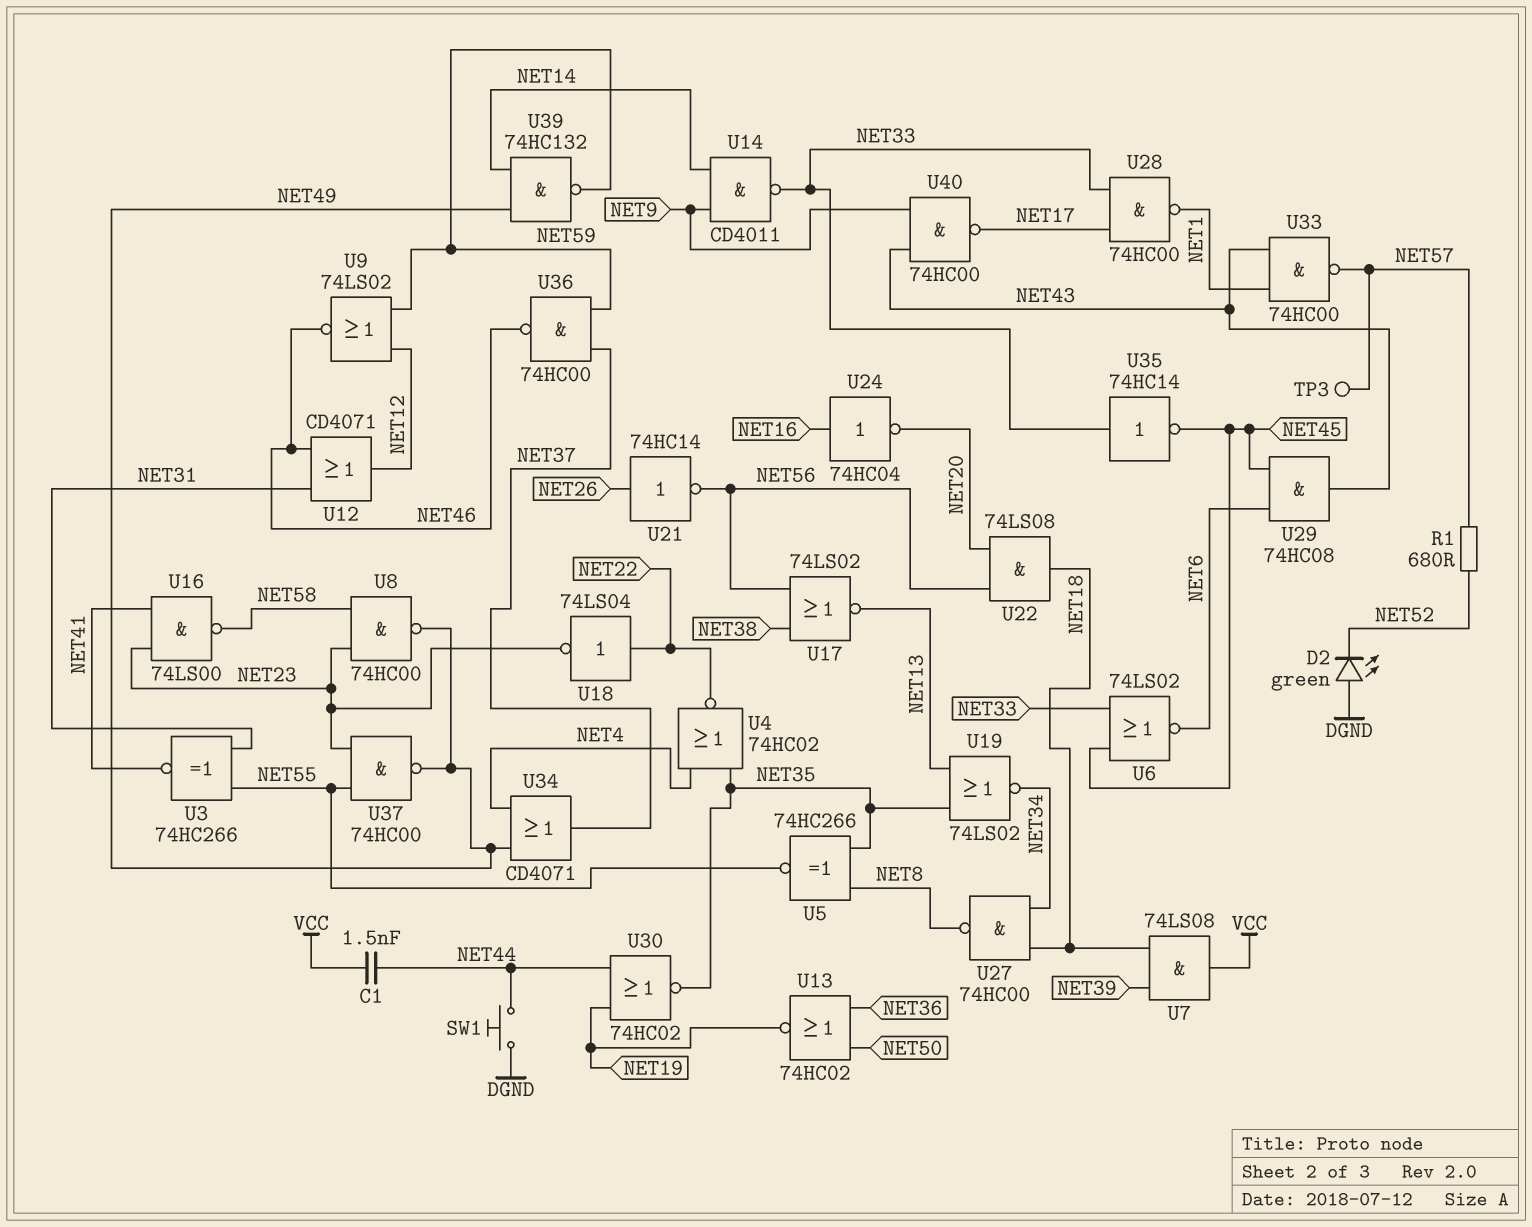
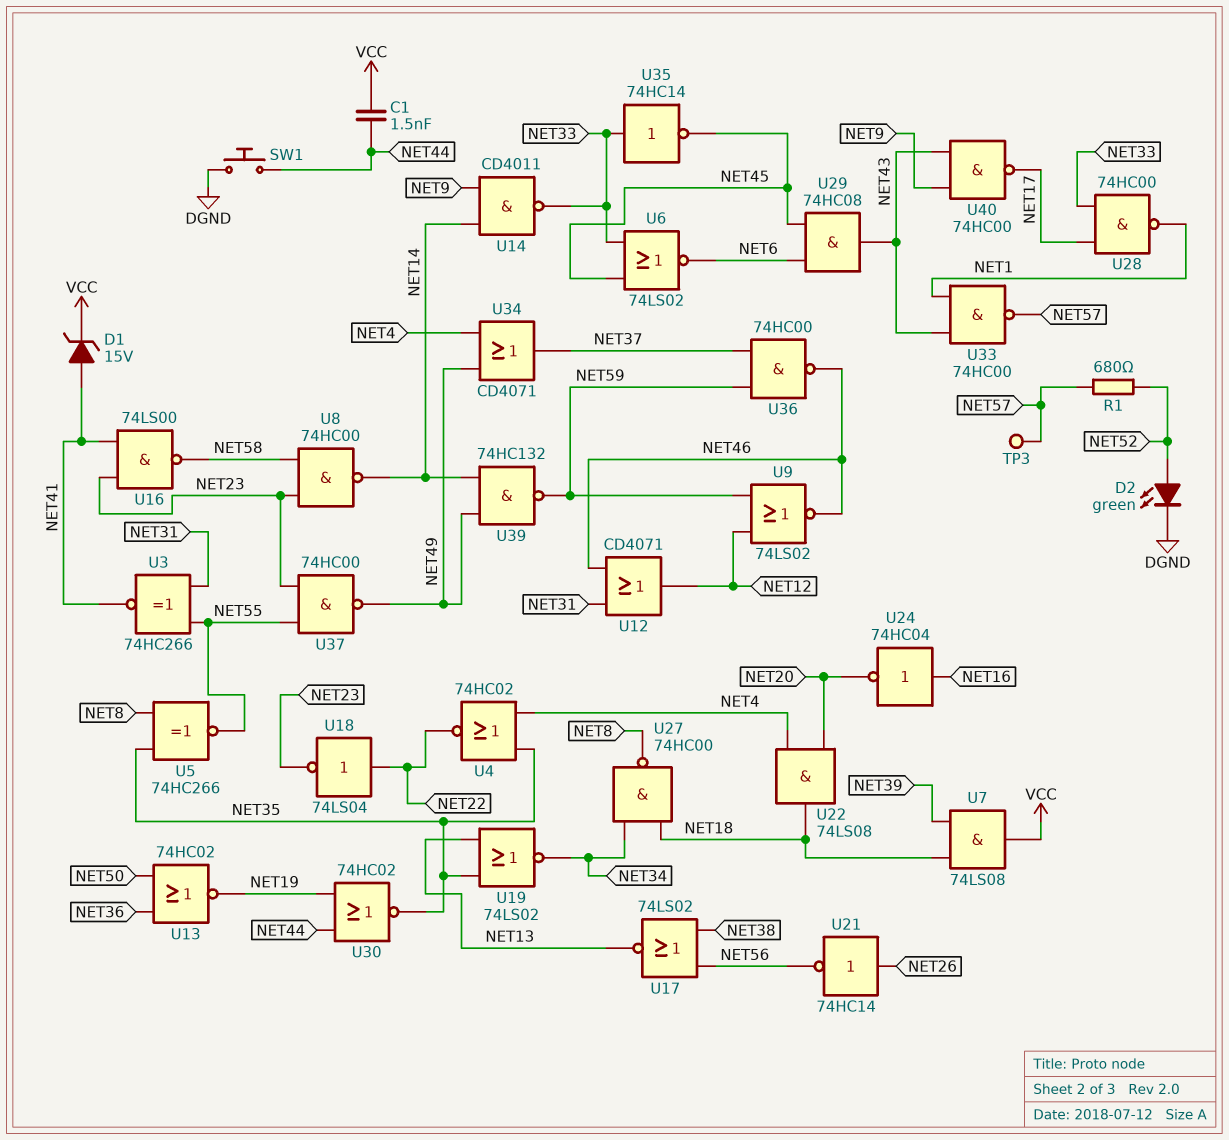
D1: none -> zener 15V (A NET41, K VCC)
D2: LED green (A DGND, K NET52) -> LED green (A NET52, K DGND)
U8: NAND 74HC00 (in NET23, in NET58, out NET49) -> NAND 74HC00 (in NET23, in NET58, out NET14)
U22: AND 74LS08 (in NET20, in NET56, out NET18) -> AND 74LS08 (in NET4, in NET20, out NET18)

